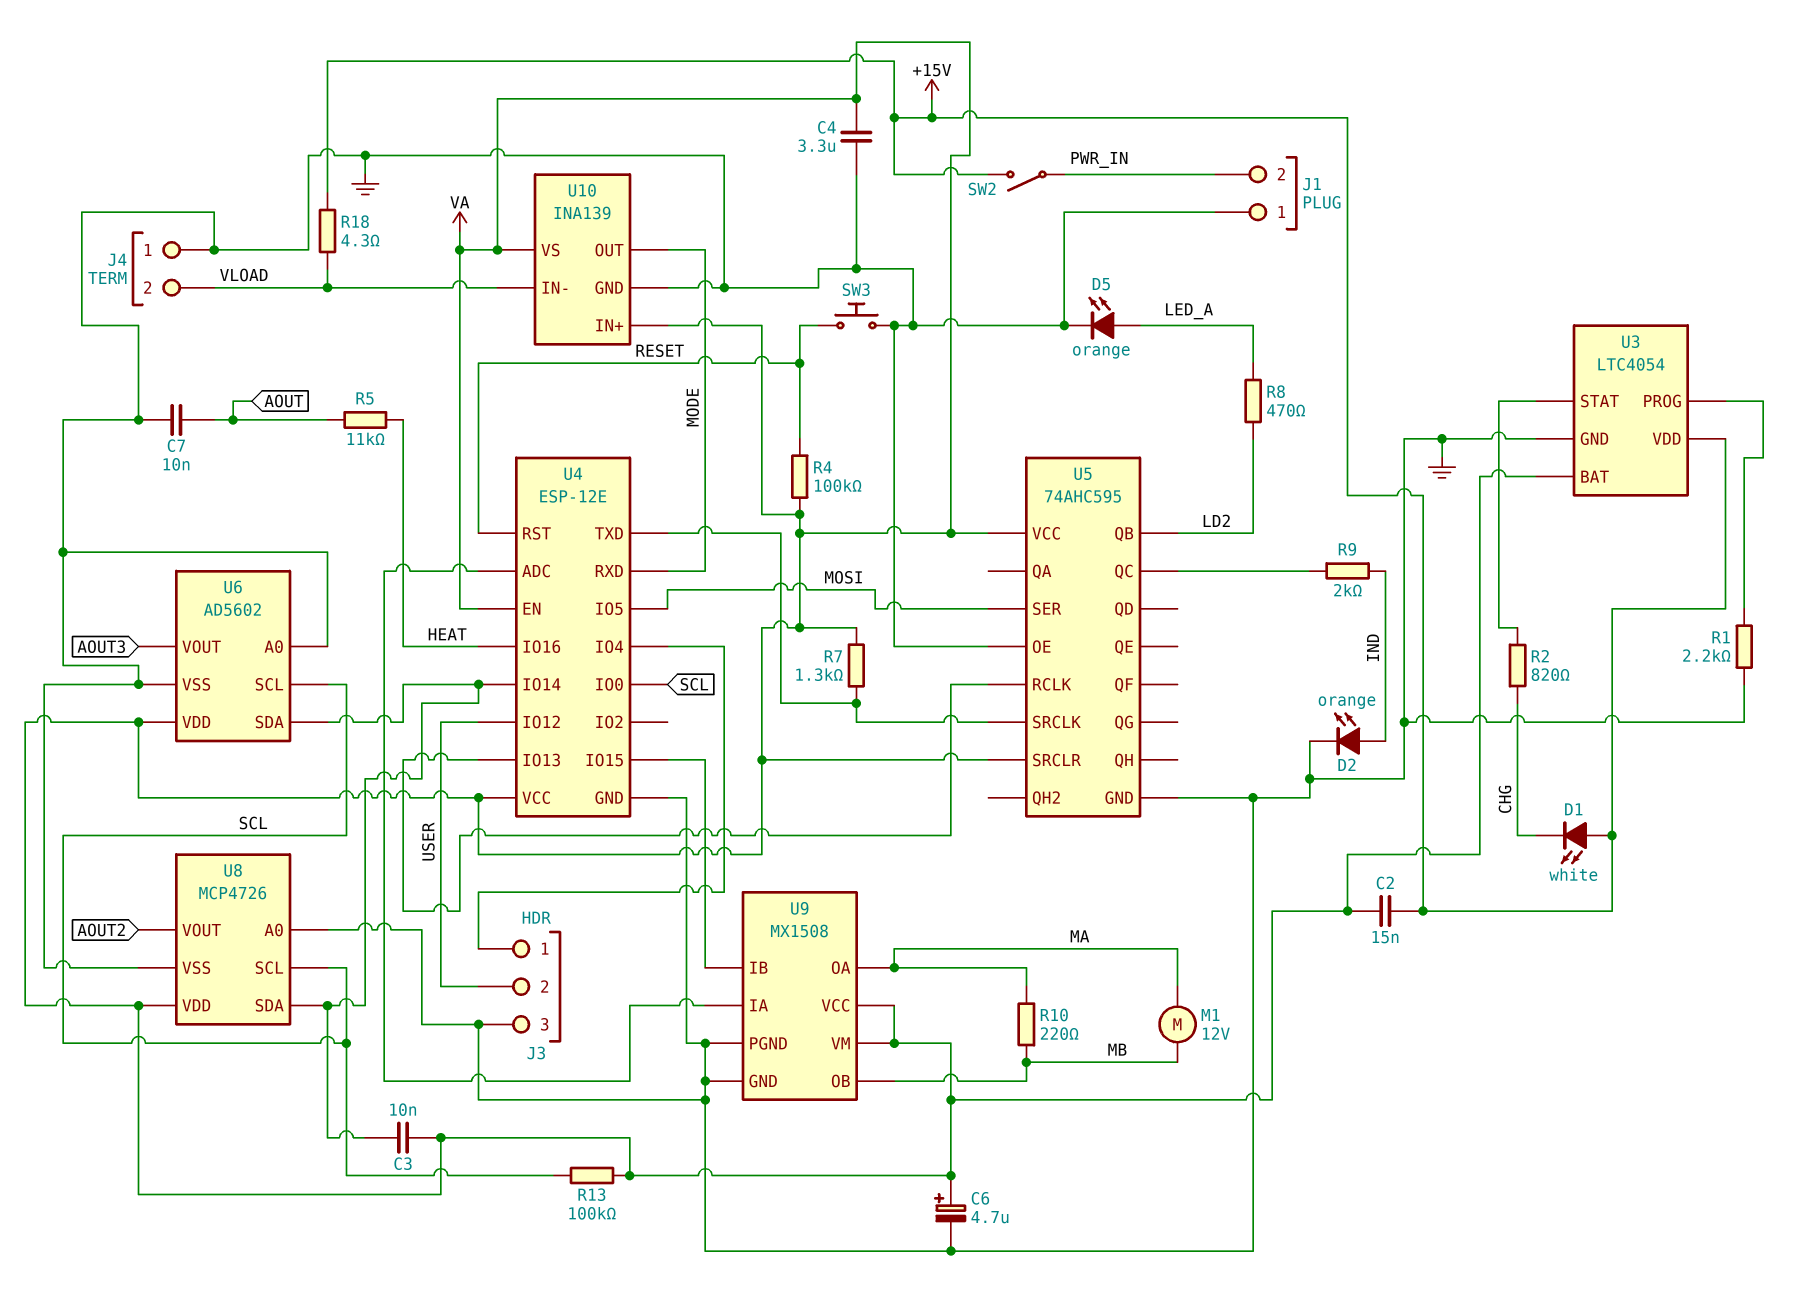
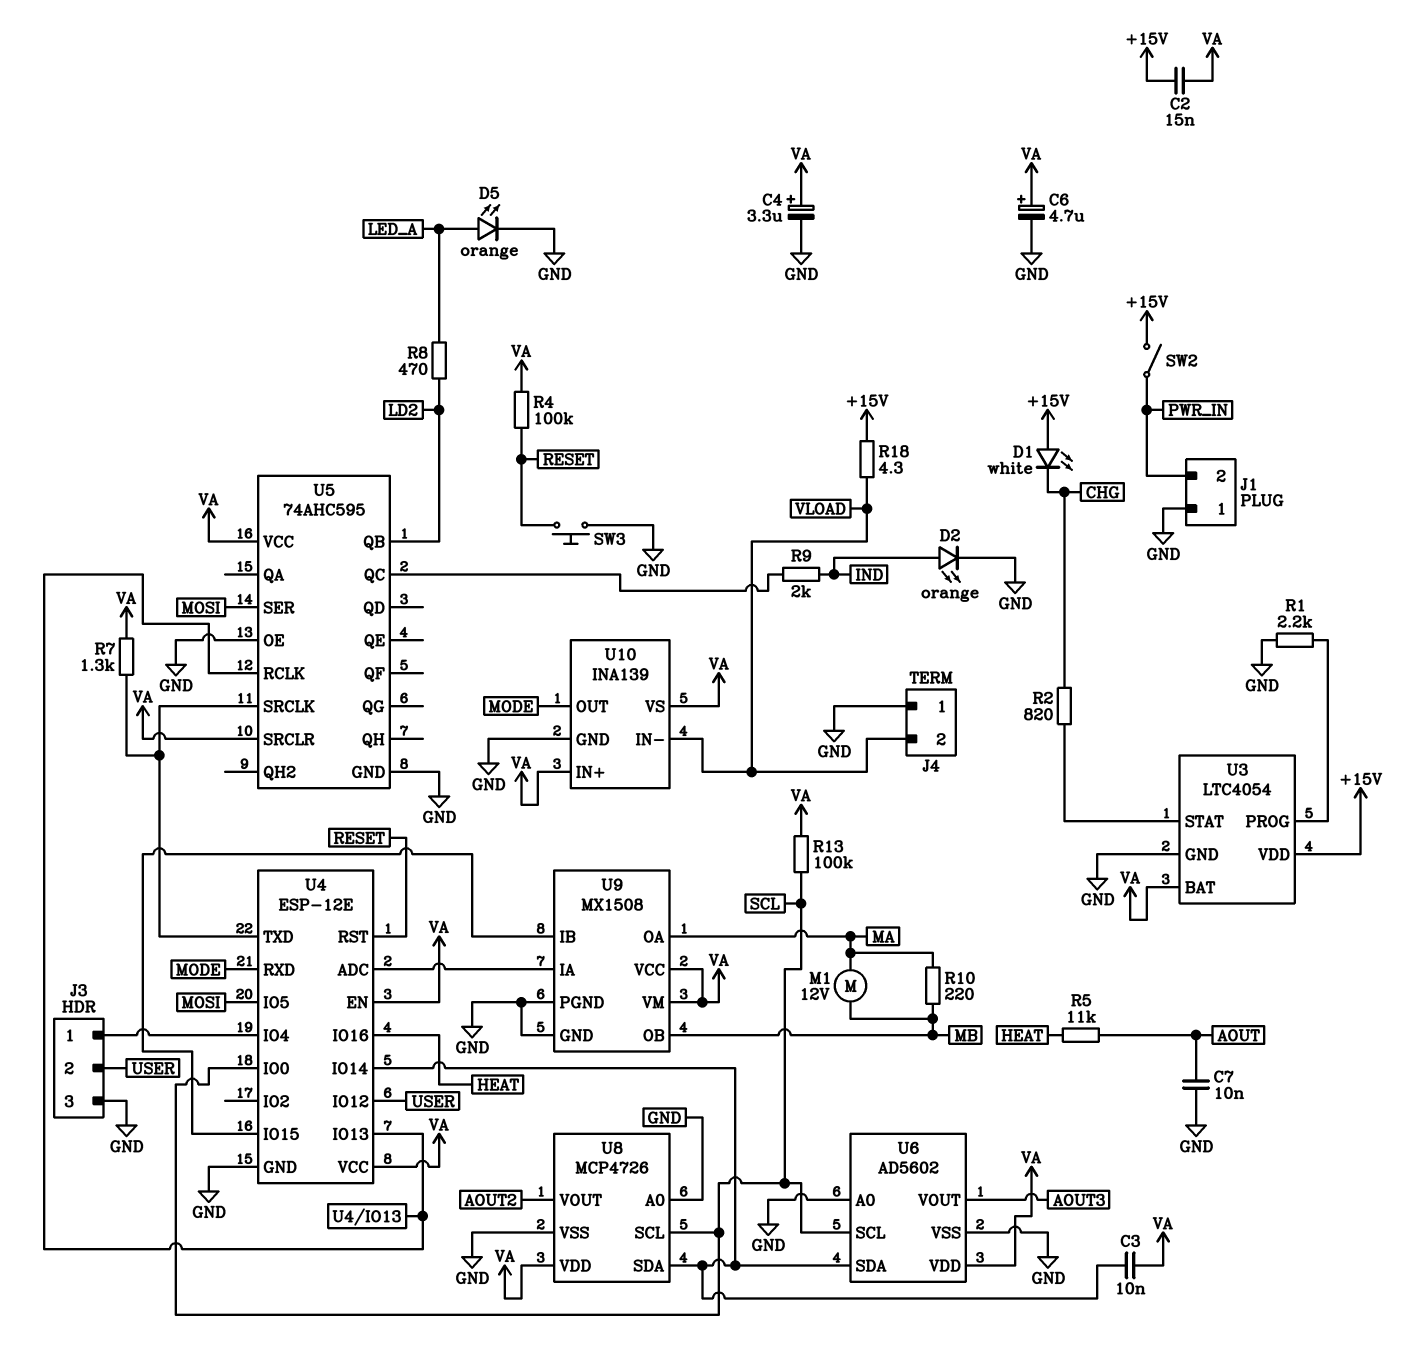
C4: 3.3uF (GND, VA) -> 3.3uF (plus VA, minus GND)

